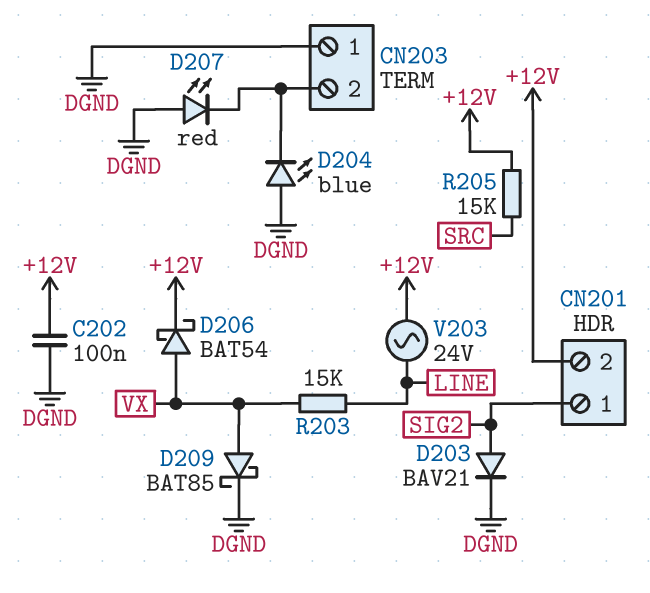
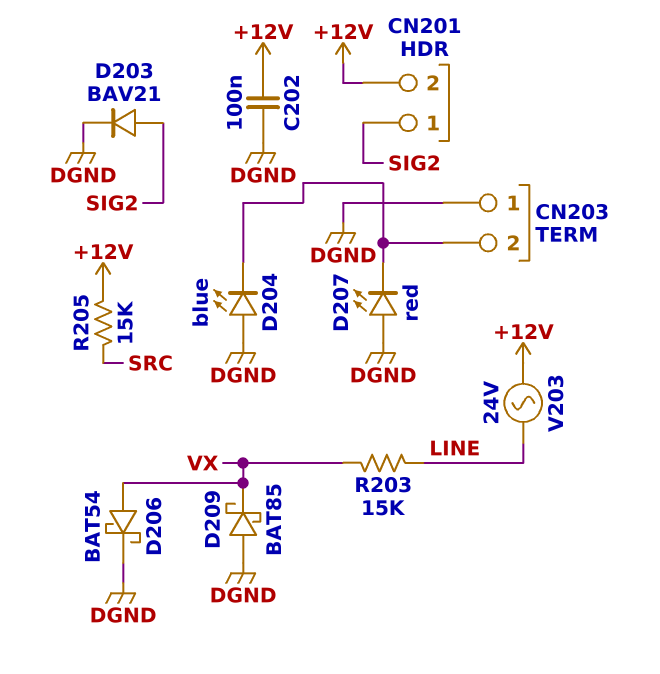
D206: schottky BAT54 (A VX, K +12V) -> schottky BAT54 (A VX, K DGND)
D209: schottky BAT85 (A VX, K DGND) -> schottky BAT85 (A DGND, K VX)

